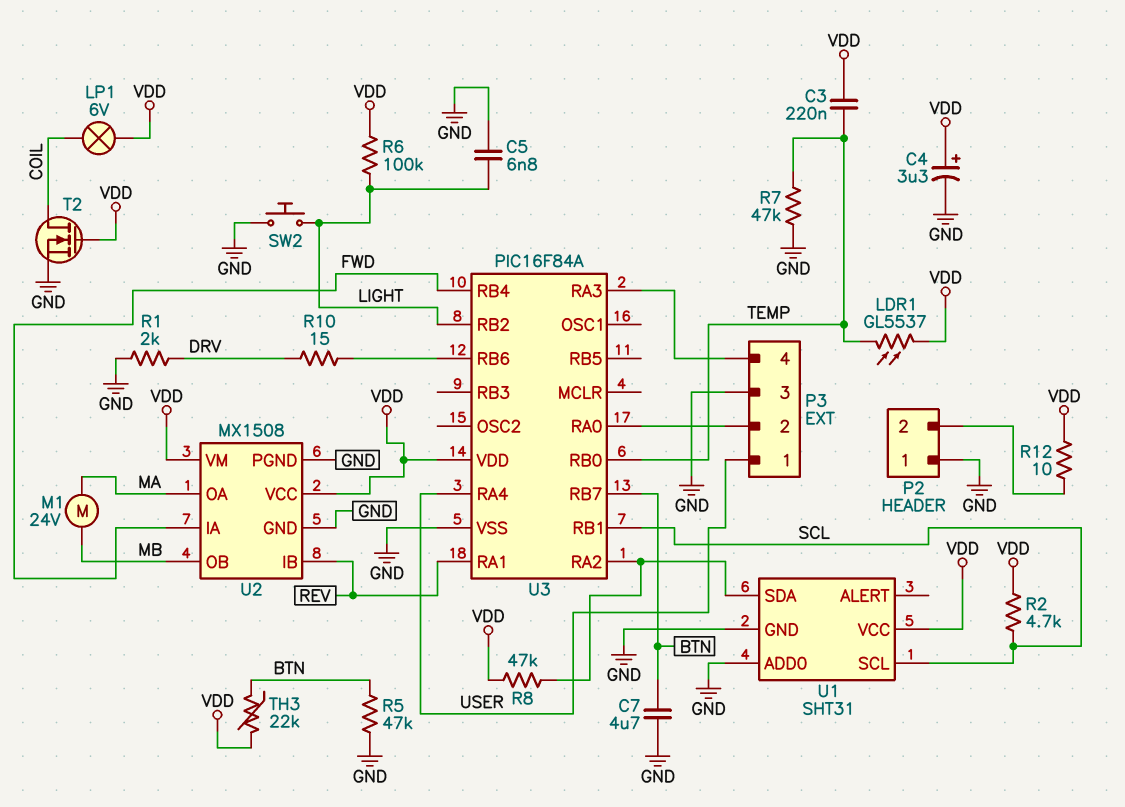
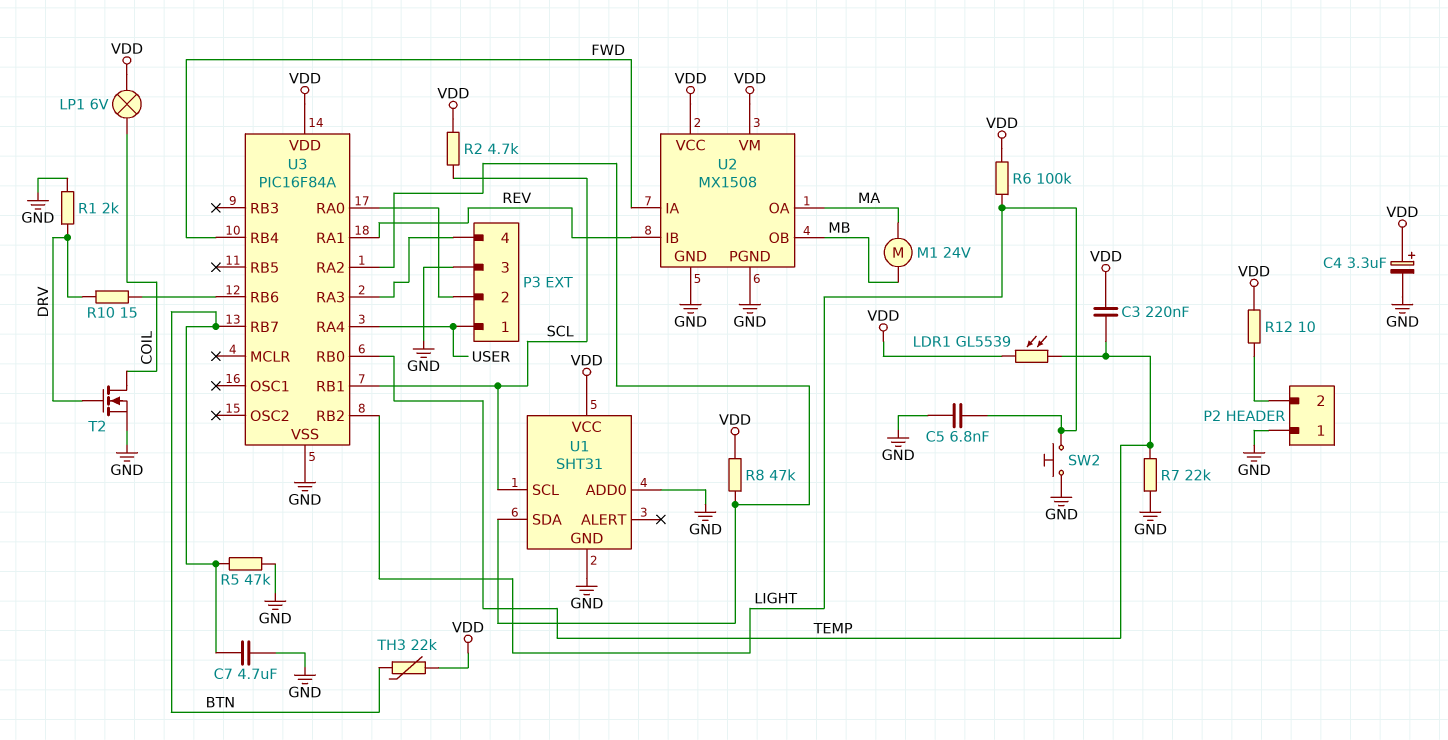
LDR1: GL5537 (TEMP, VDD) -> GL5539 (TEMP, VDD)
R7: 47k (GND, TEMP) -> 22k (GND, TEMP)
T2: NMOS (G VDD, D COIL, S GND) -> NMOS (G DRV, D COIL, S GND)

